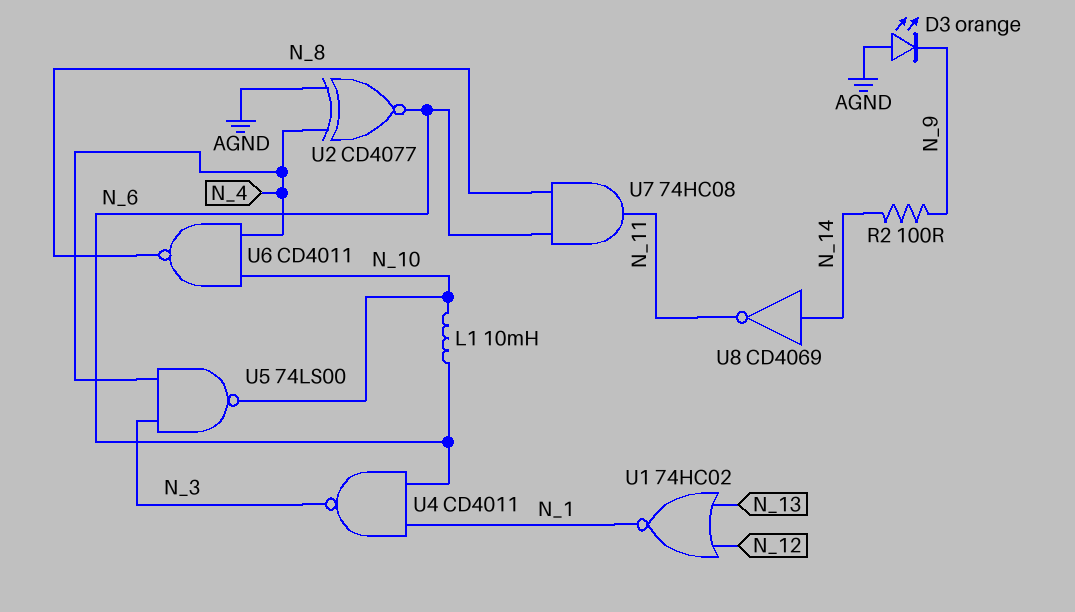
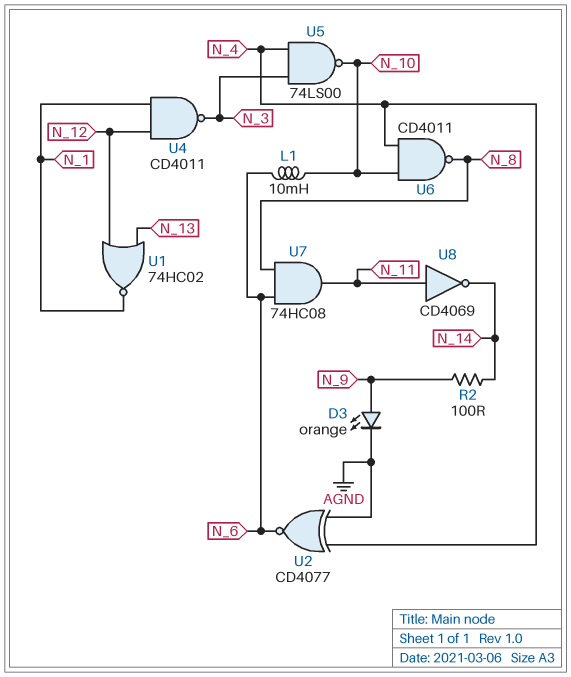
D3: LED orange (A AGND, K N_9) -> LED orange (A N_9, K AGND)
U4: NAND CD4011 (in N_1, in N_6, out N_3) -> NAND CD4011 (in N_1, in N_12, out N_3)
U8: NOT CD4069 (in N_14, out N_11) -> NOT CD4069 (in N_11, out N_14)

